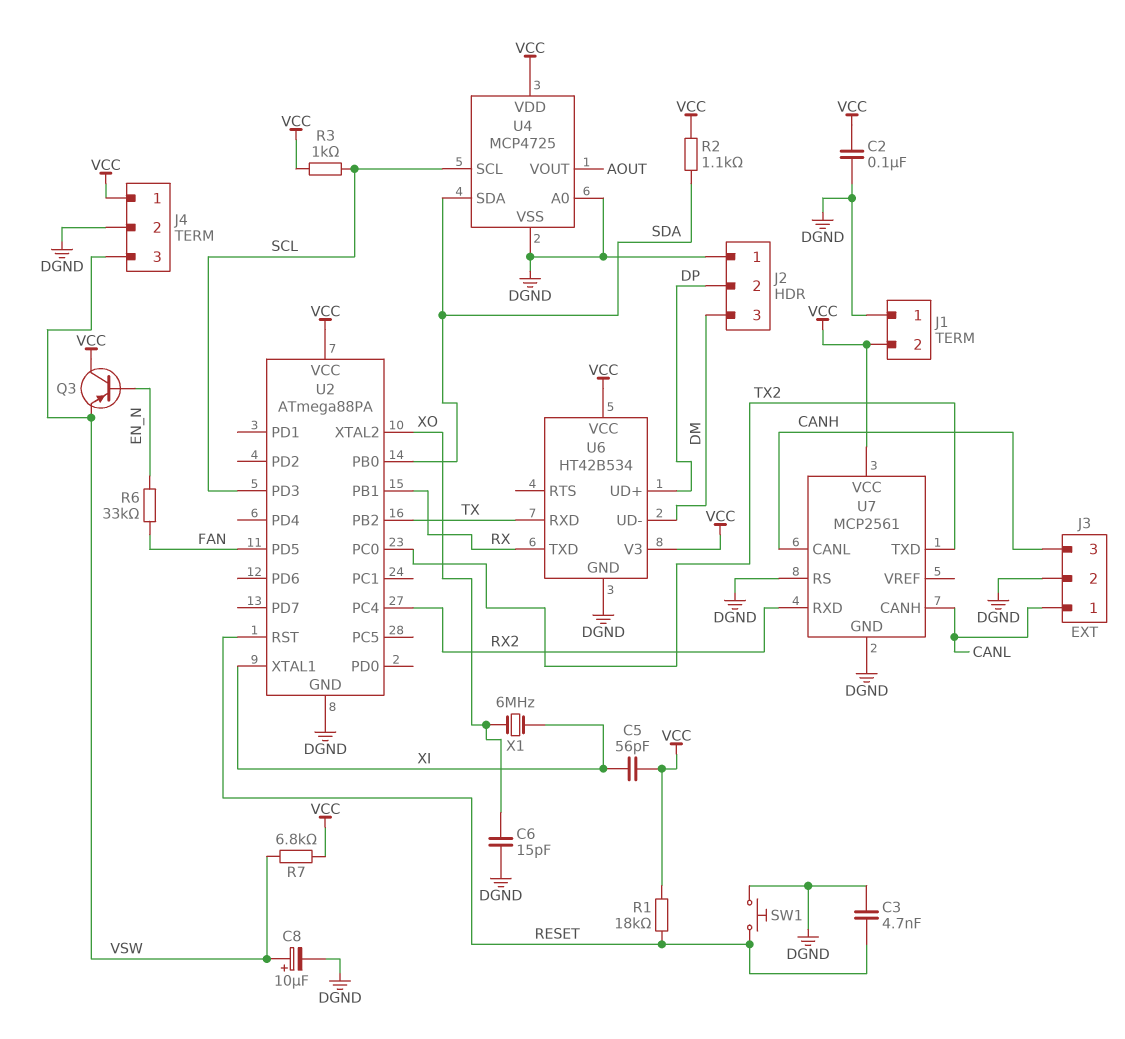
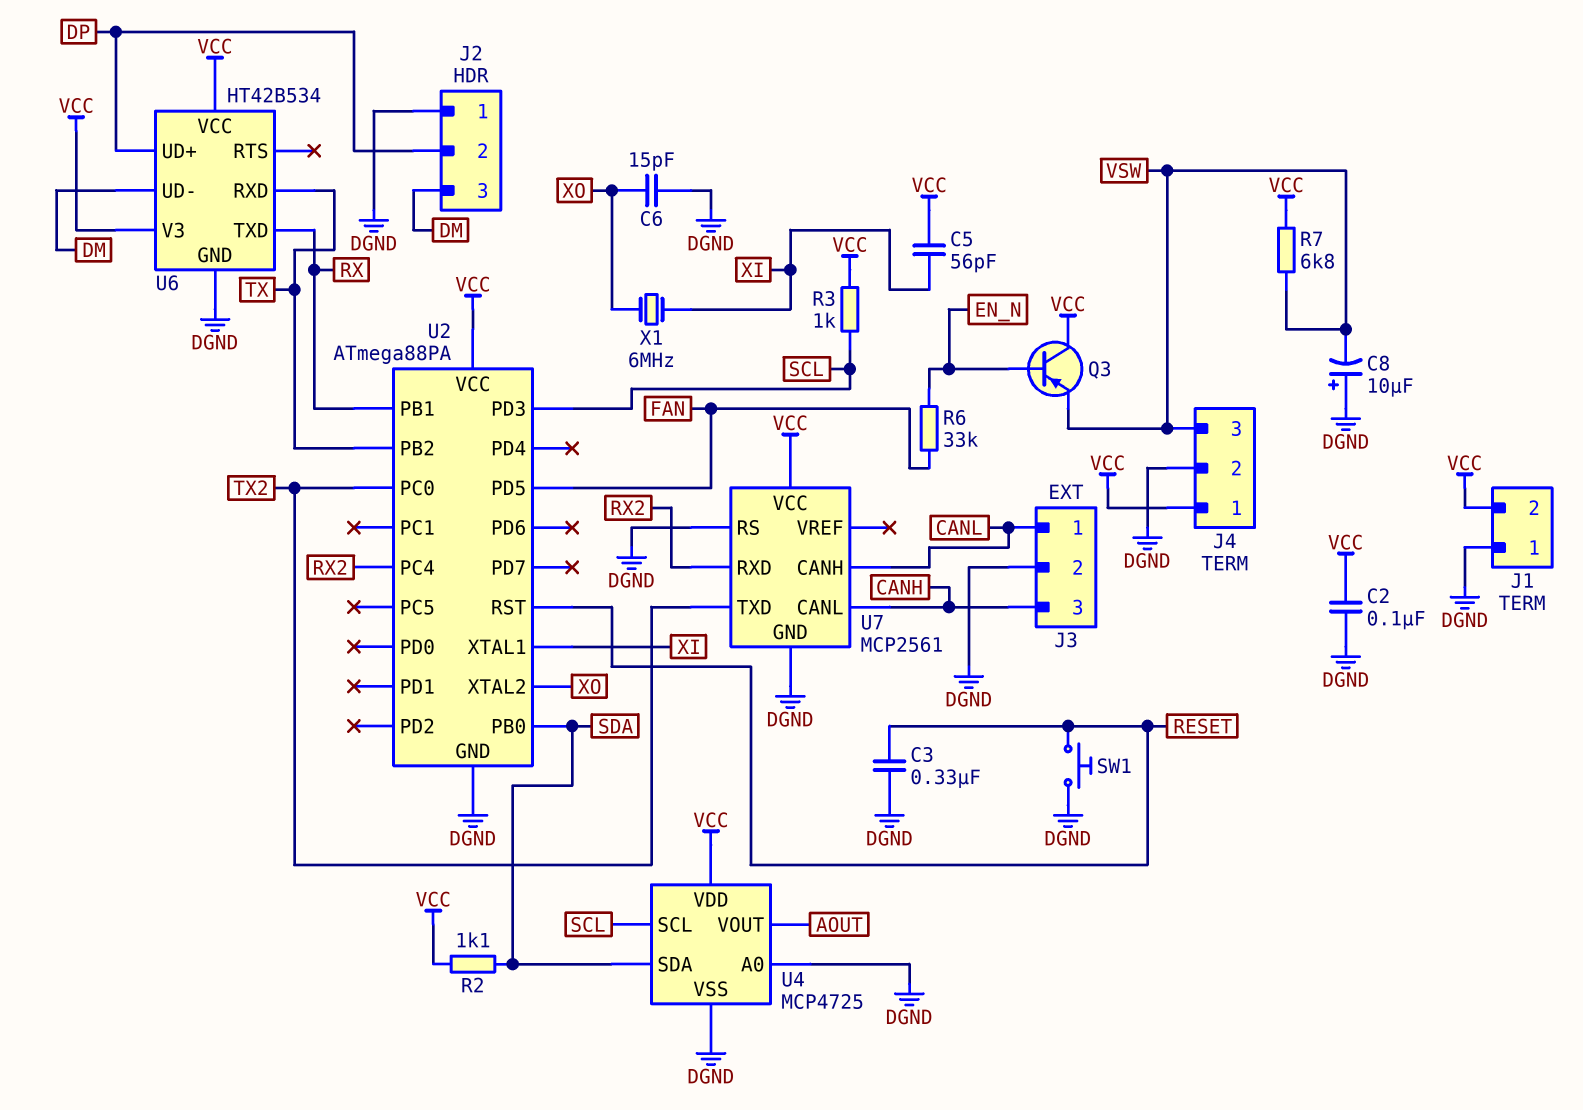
C3: 4.7nF (DGND, RESET) -> 330nF (DGND, RESET)
C8: 10uF (plus VSW, minus DGND) -> 10uF (plus DGND, minus VSW)
R1: 18k (RESET, VCC) -> none

